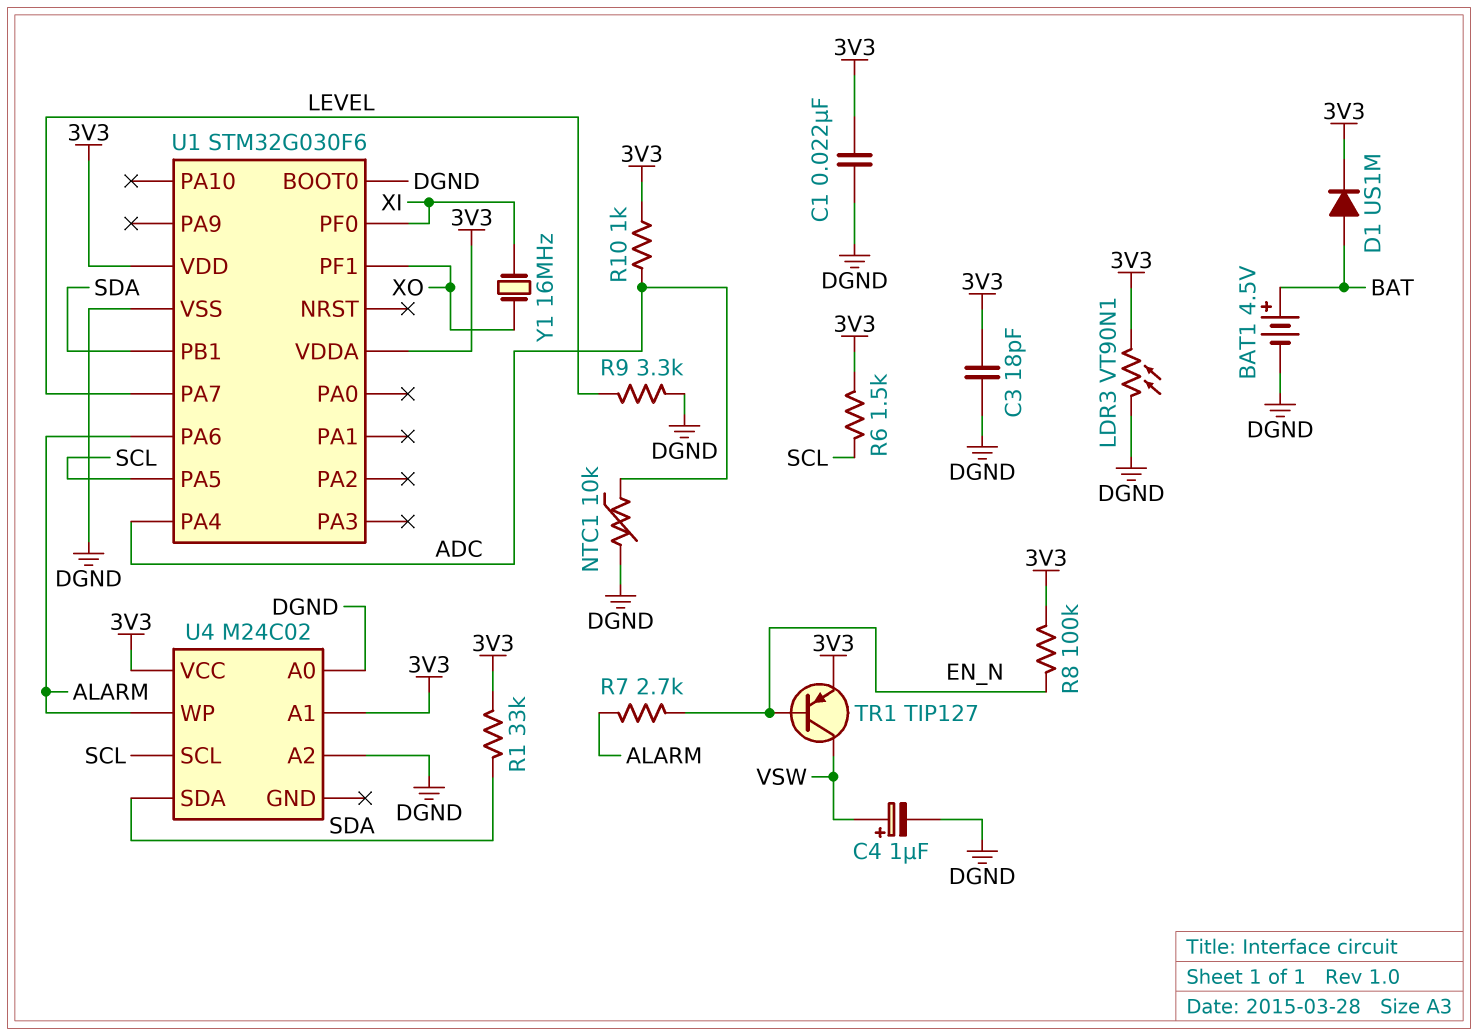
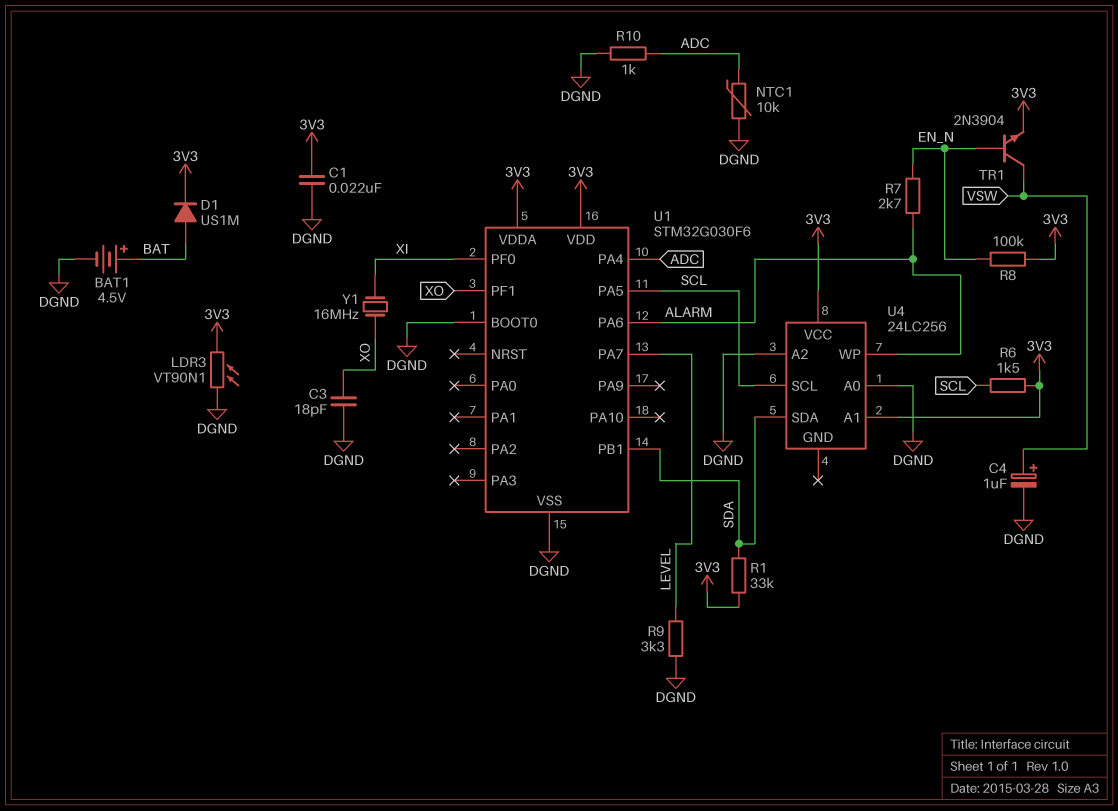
C3: 18pF (3V3, DGND) -> 18pF (DGND, XO)
R10: 1k (3V3, ADC) -> 1k (ADC, DGND)
TR1: PNP TIP127 (B EN_N, C VSW, E 3V3) -> NPN 2N3904 (B EN_N, C VSW, E 3V3)
U4: M24C02 -> 24LC256

